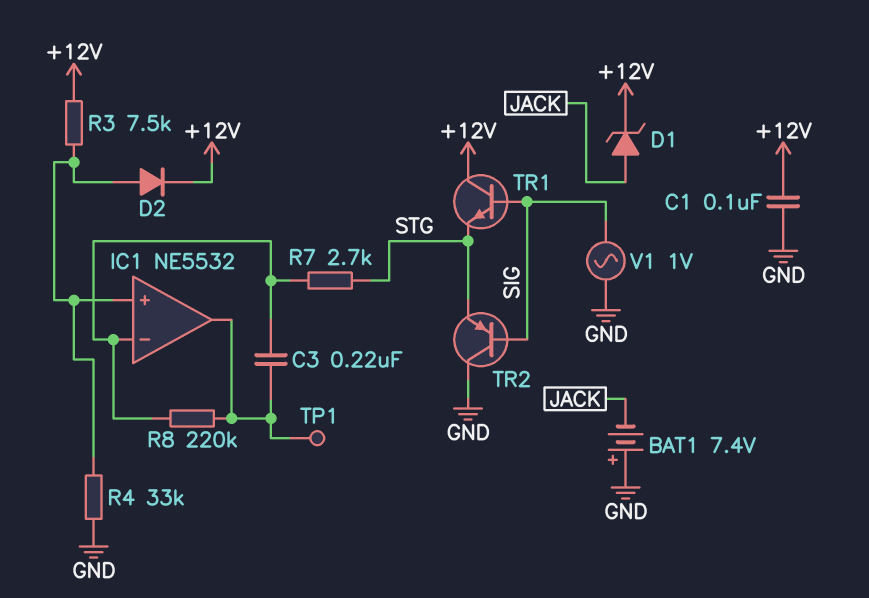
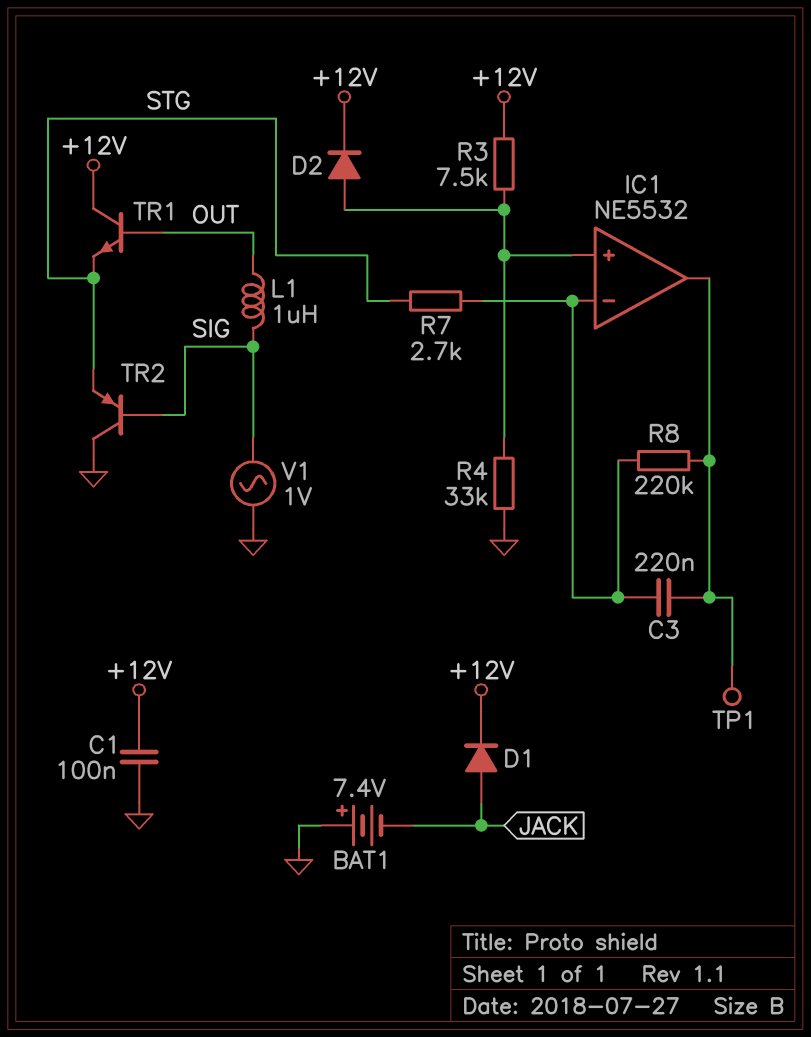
D1: zener (A JACK, K +12V) -> diode (A JACK, K +12V)
L1: none -> 1uH (OUT, SIG)
TR1: NPN (B SIG, C +12V, E STG) -> NPN (B OUT, C +12V, E STG)

